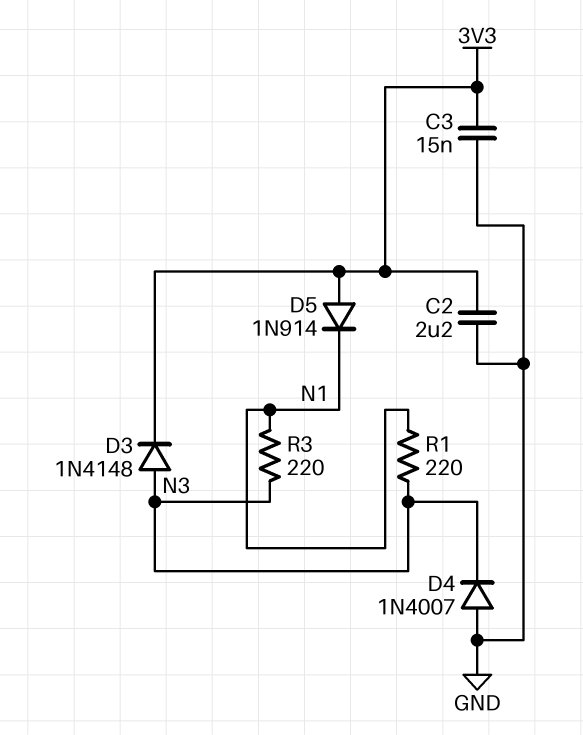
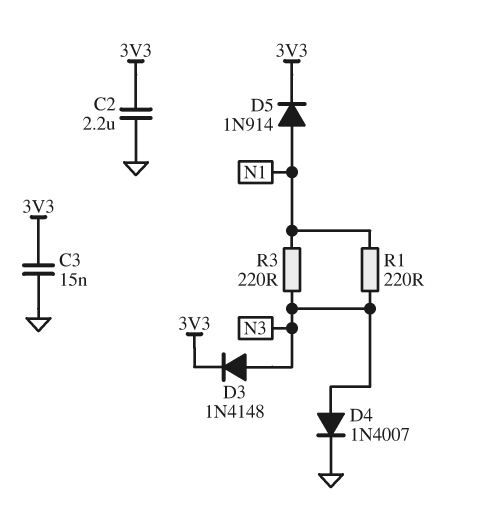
D4: diode 1N4007 (A GND, K N3) -> diode 1N4007 (A N3, K GND)
D5: diode 1N914 (A 3V3, K N1) -> diode 1N914 (A N1, K 3V3)

